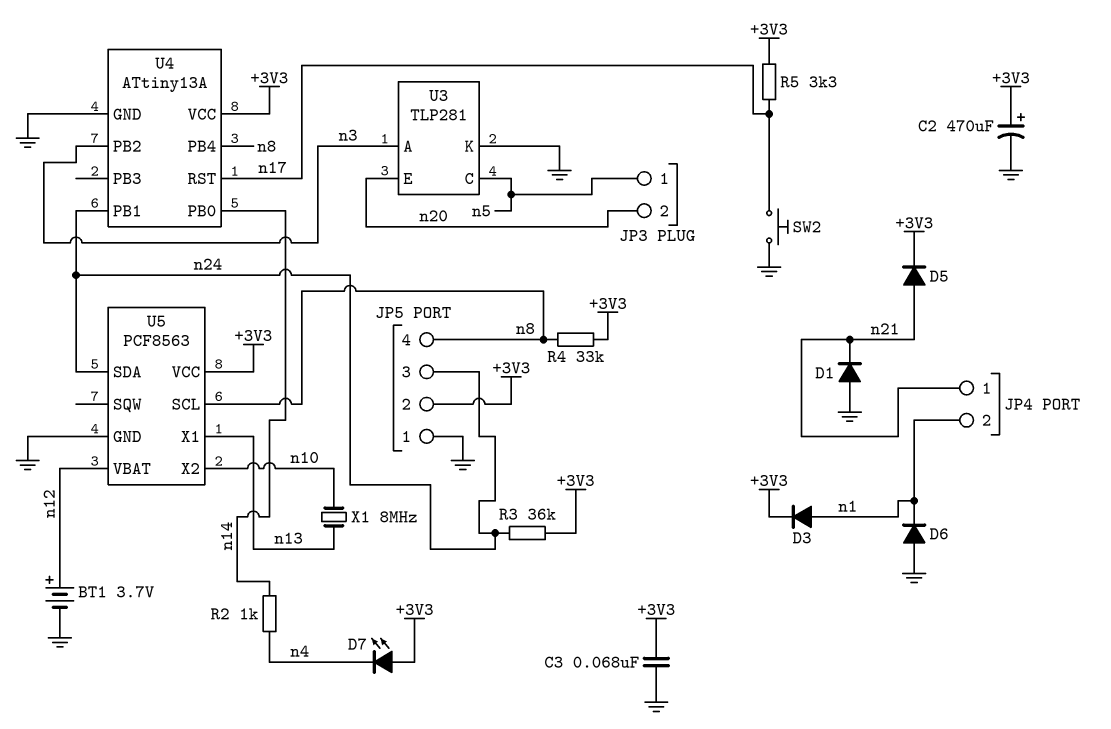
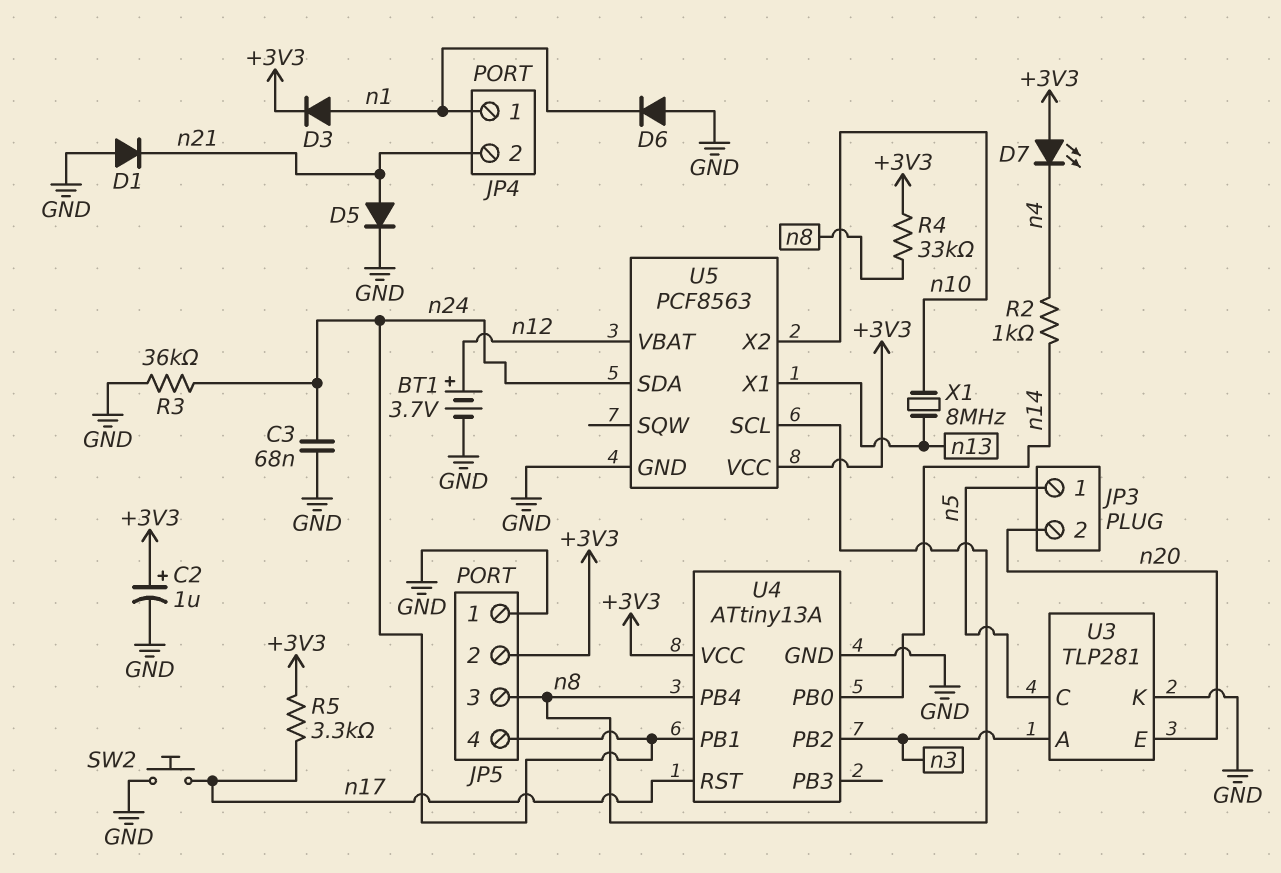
C2: 470uF (plus +3V3, minus GND) -> 1uF (plus +3V3, minus GND)
C3: 68nF (+3V3, GND) -> 68nF (GND, n24)
D5: diode (A n21, K +3V3) -> diode (A n21, K GND)
JP4 pin 1: n21 -> n1
JP4 pin 2: n1 -> n21
JP5 pin 3: n24 -> n8
JP5 pin 4: n8 -> n24
R3: 36k (+3V3, n24) -> 36k (GND, n24)

